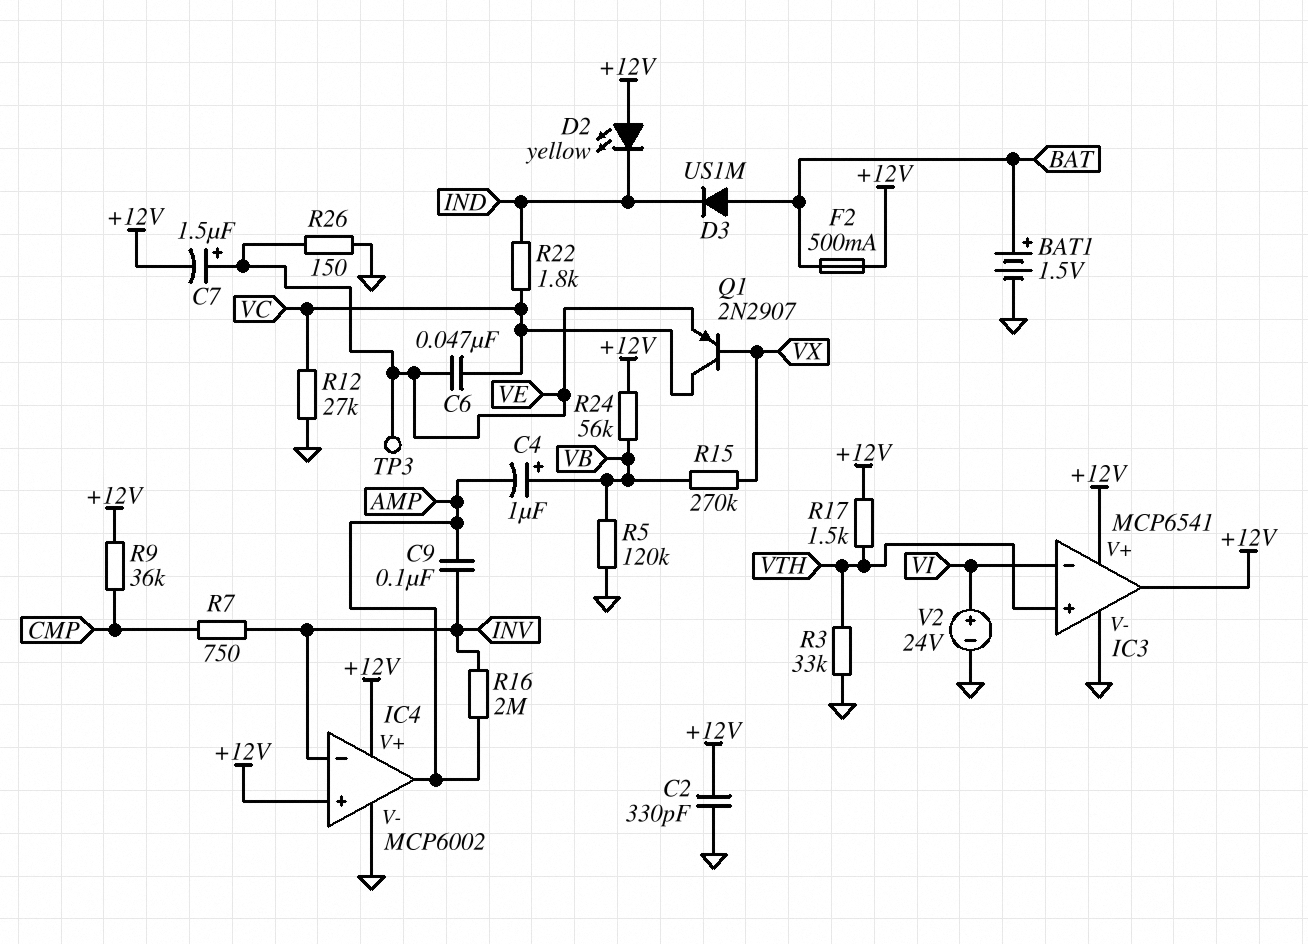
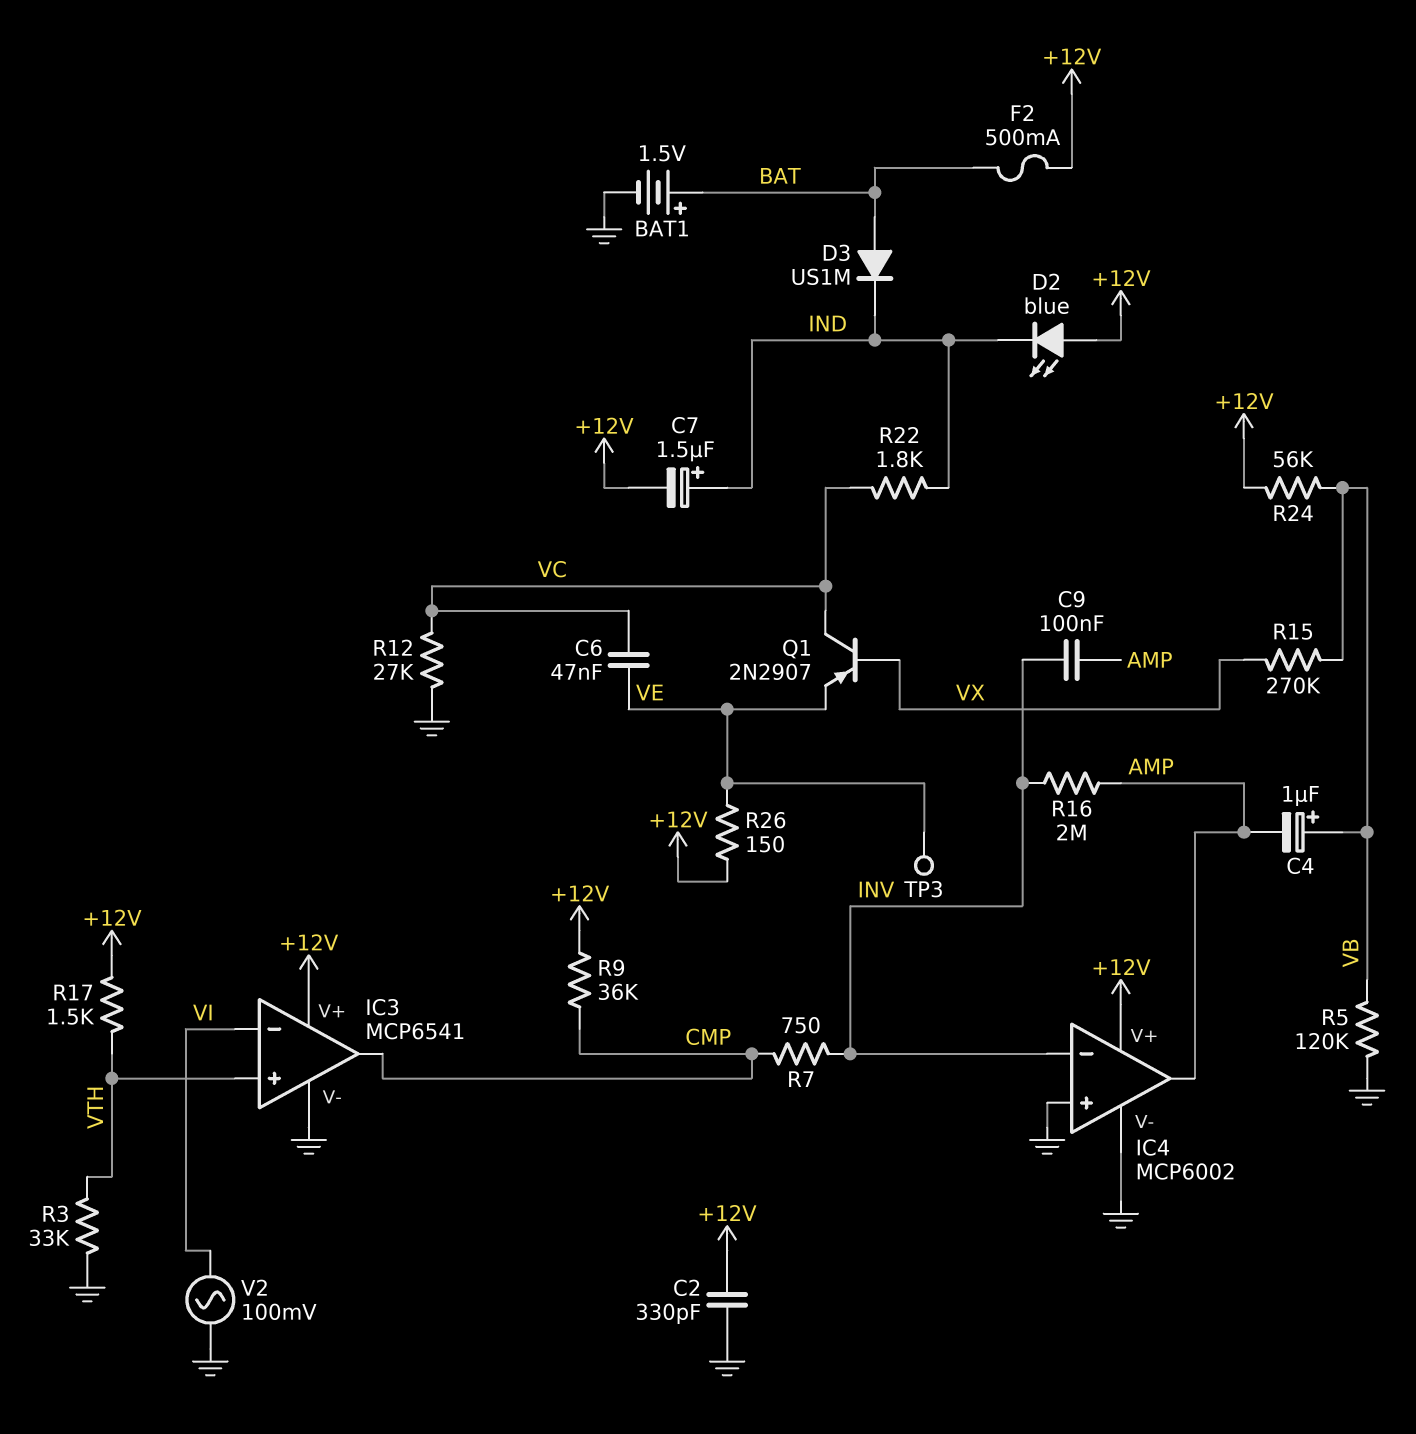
C7: 1.5uF (plus VE, minus +12V) -> 1.5uF (plus IND, minus +12V)
D2: LED yellow (A +12V, K IND) -> LED blue (A +12V, K IND)
IC3 pin out: +12V -> CMP
IC4 pin in+: +12V -> GND
R26: 150 (GND, VE) -> 150 (+12V, VE)
V2: 24V (plus VI, minus GND) -> AC 100mV (GND, VI)

